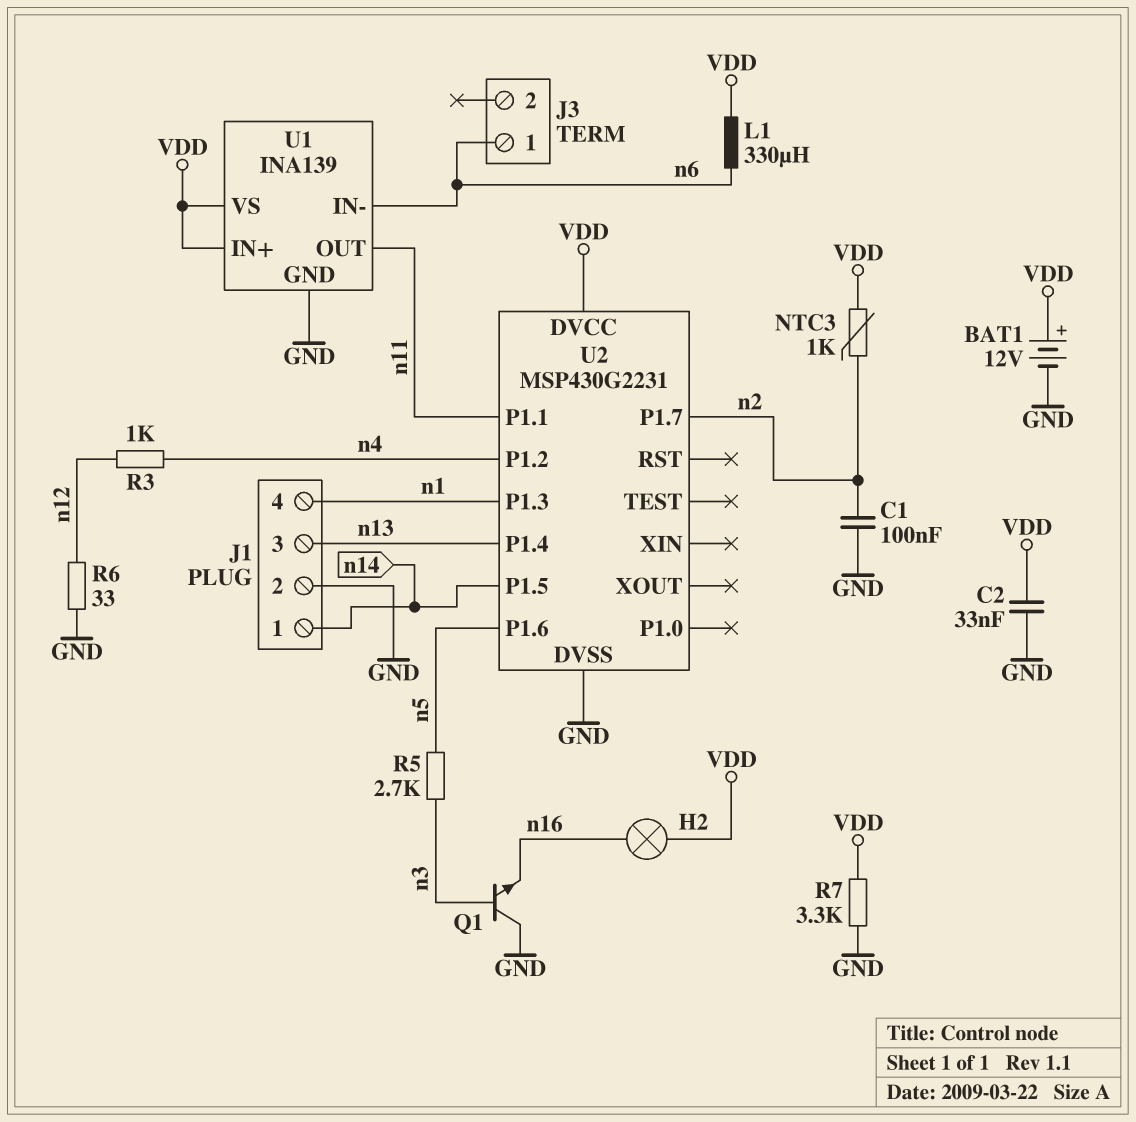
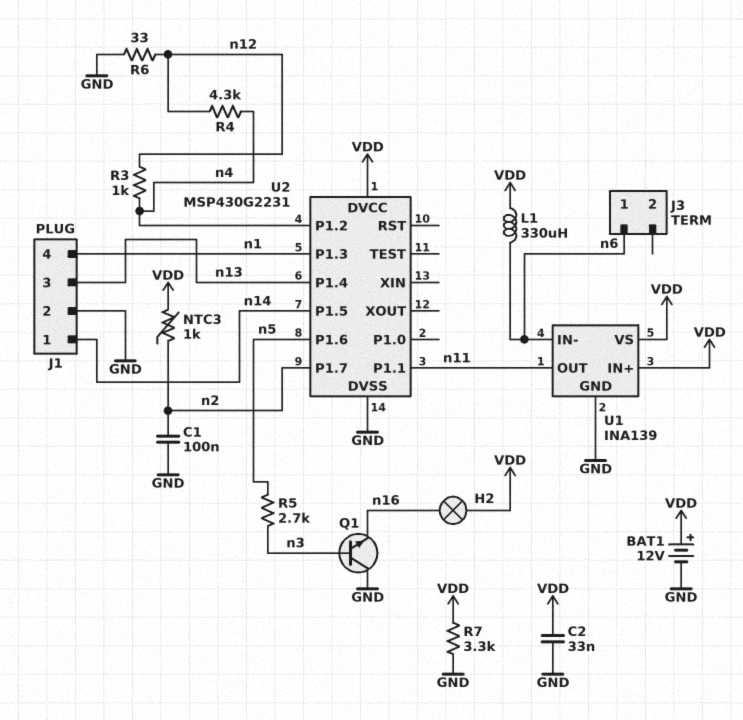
R4: none -> 4.3k (n4, n12)

